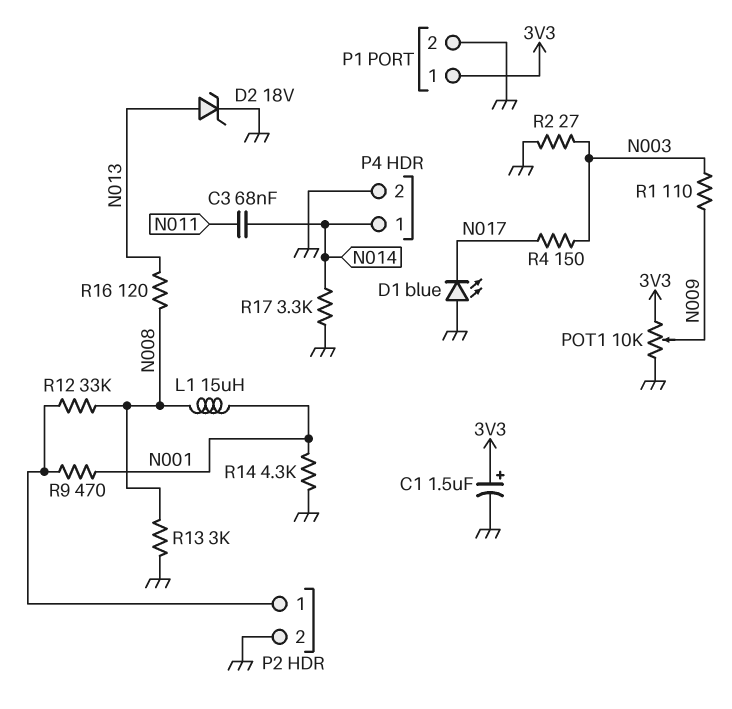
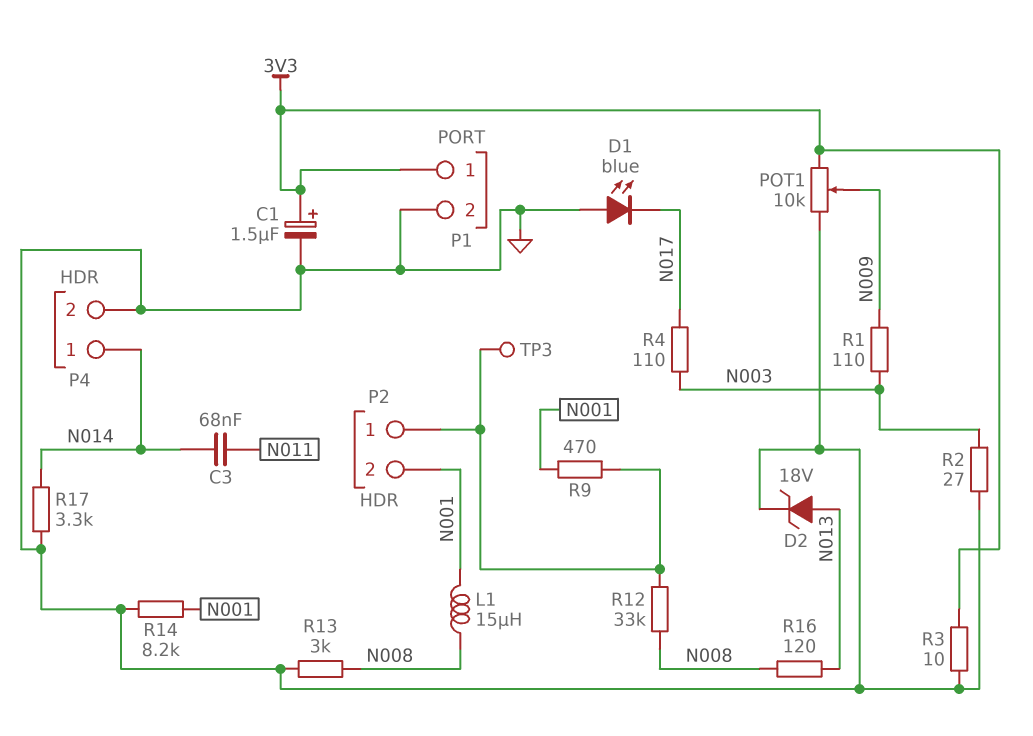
P2 pin 2: GND -> N001
R3: none -> 10 (3V3, GND)
R4: 150 (N003, N017) -> 110 (N003, N017)
R14: 4.3k (GND, N001) -> 8.2k (GND, N001)
TP3: none -> test point (P2/1)

